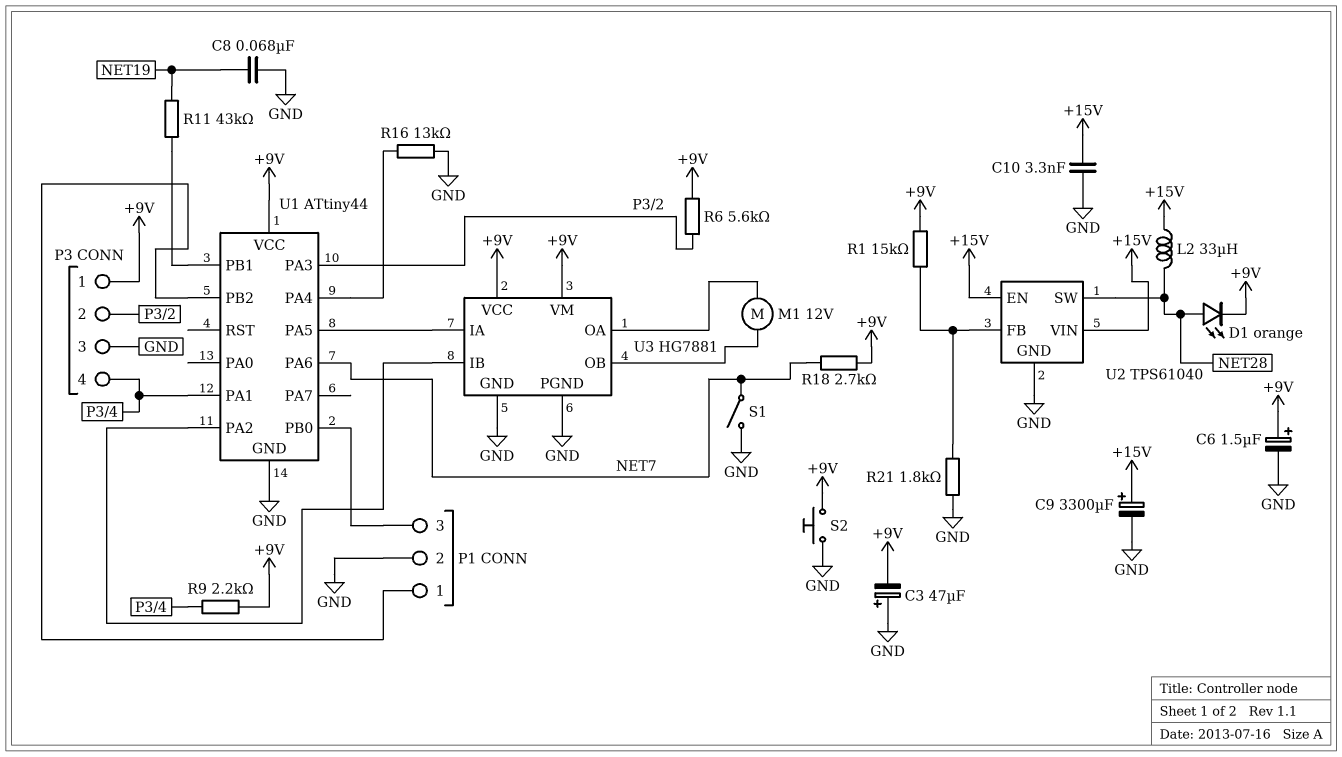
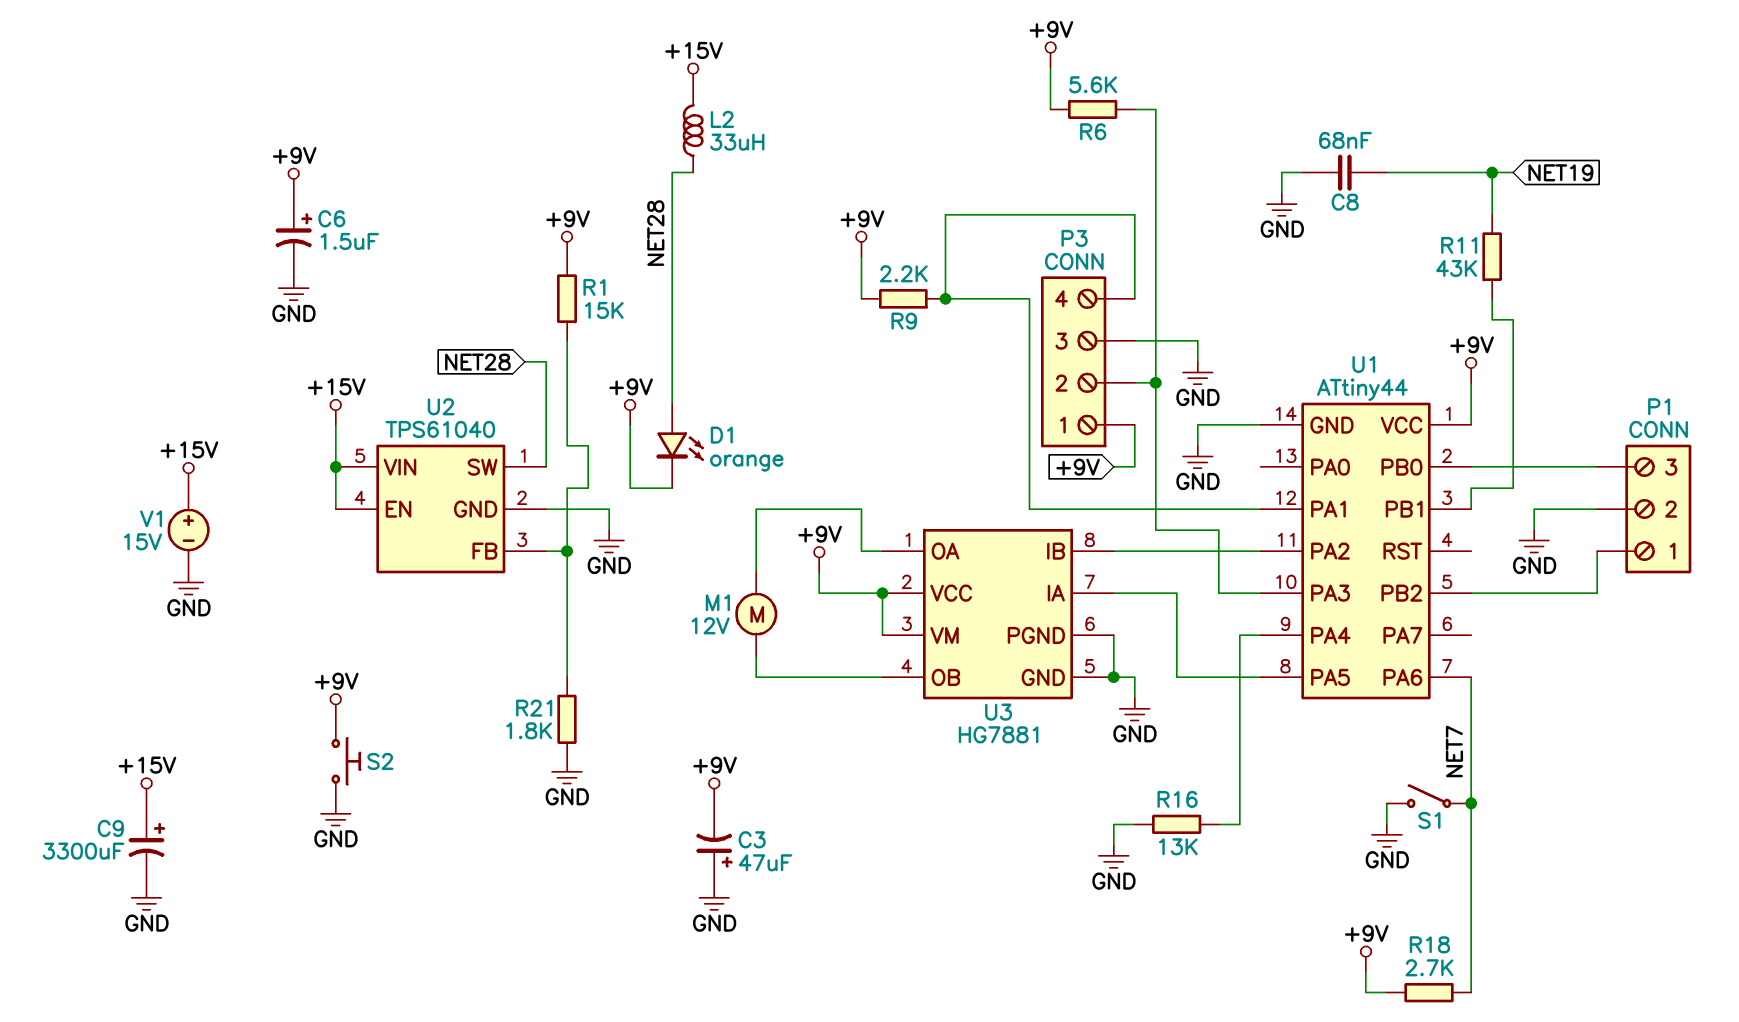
C10: 3.3nF (+15V, GND) -> none
V1: none -> 15V (plus +15V, minus GND)

